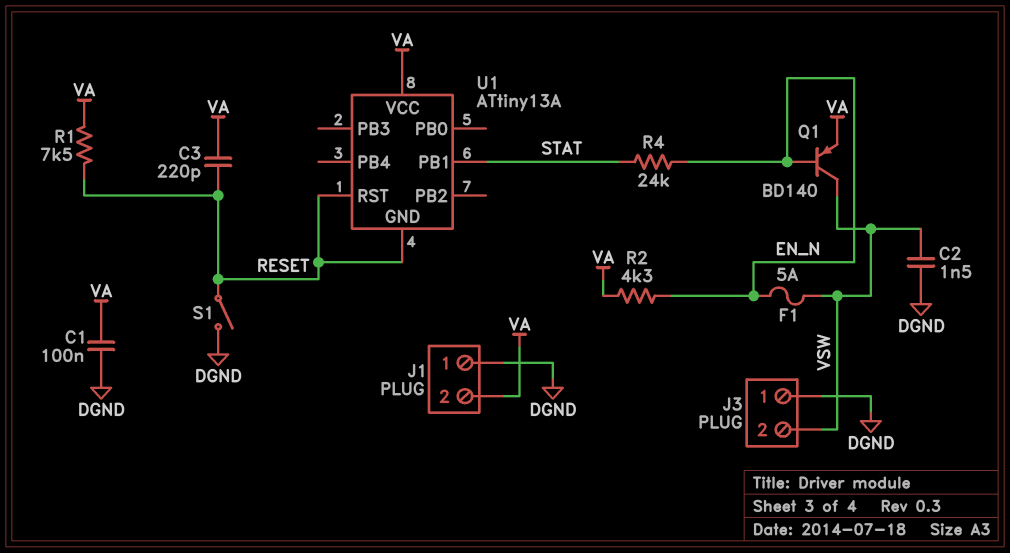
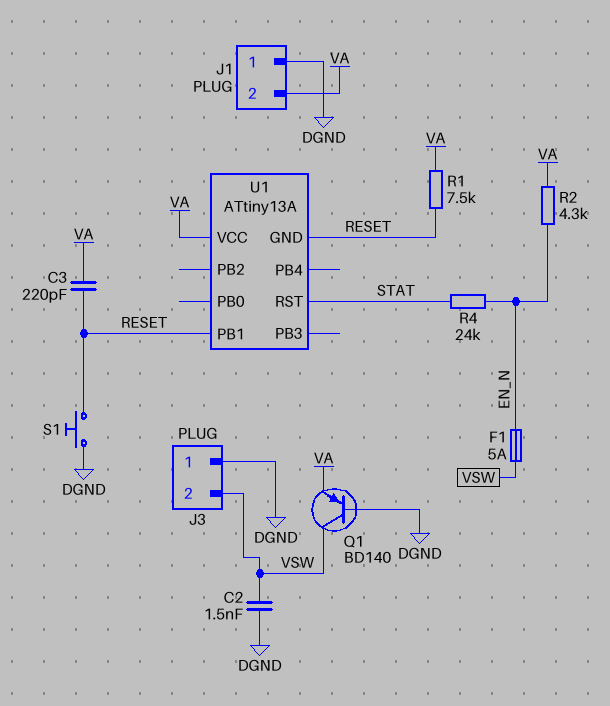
C1: 100nF (DGND, VA) -> none
Q1: PNP BD140 (B EN_N, C VSW, E VA) -> PNP BD140 (B DGND, C VSW, E VA)
S1: switch (DGND, RESET) -> button (DGND, RESET)
U1 pin PB1: STAT -> RESET
U1 pin RST: RESET -> STAT

